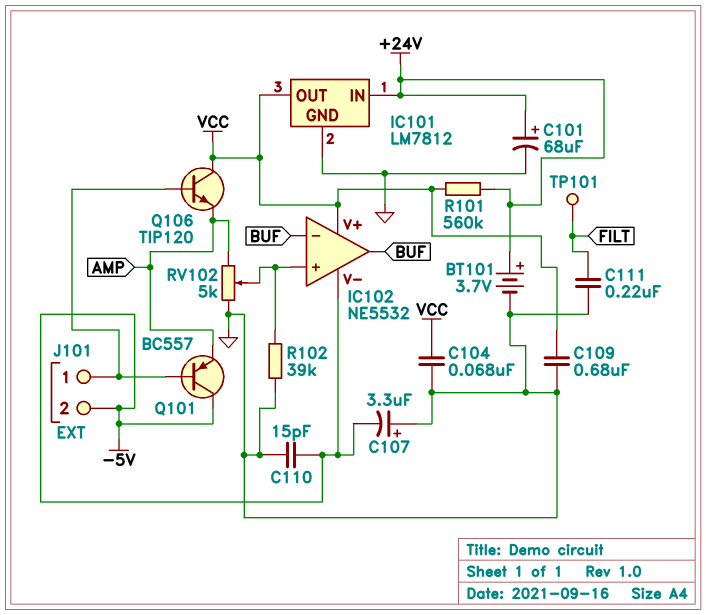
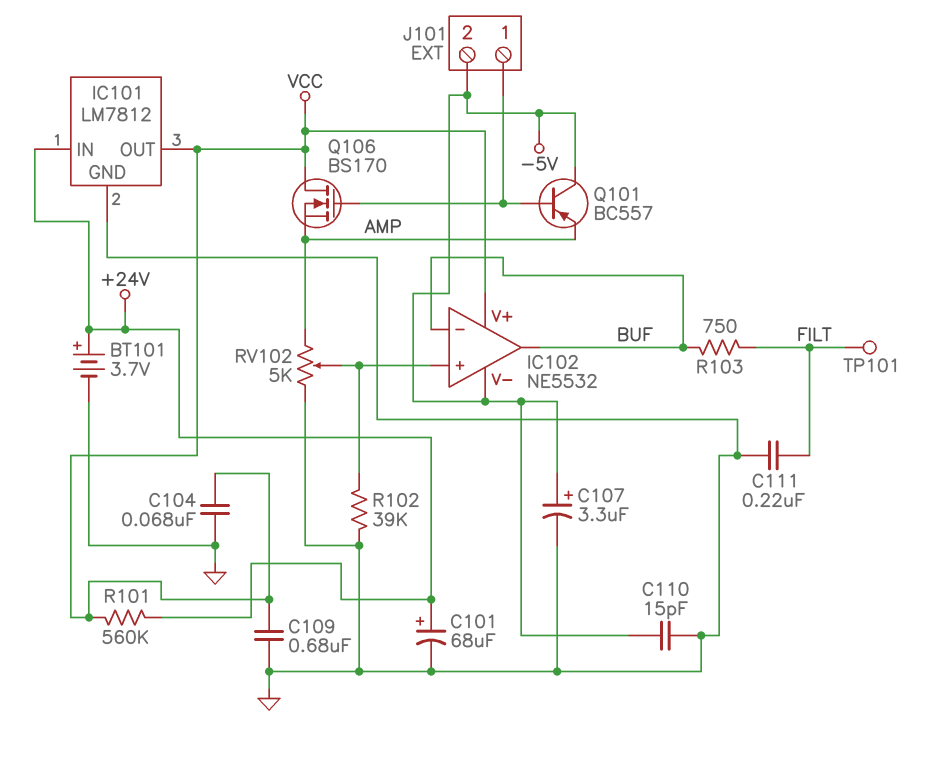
C107: 3.3uF (plus GND, minus -5V) -> 3.3uF (plus -5V, minus GND)
Q106: NPN TIP120 (B J101/1, C VCC, E AMP) -> NMOS BS170 (G J101/1, D VCC, S AMP)
R103: none -> 750 (BUF, FILT)

